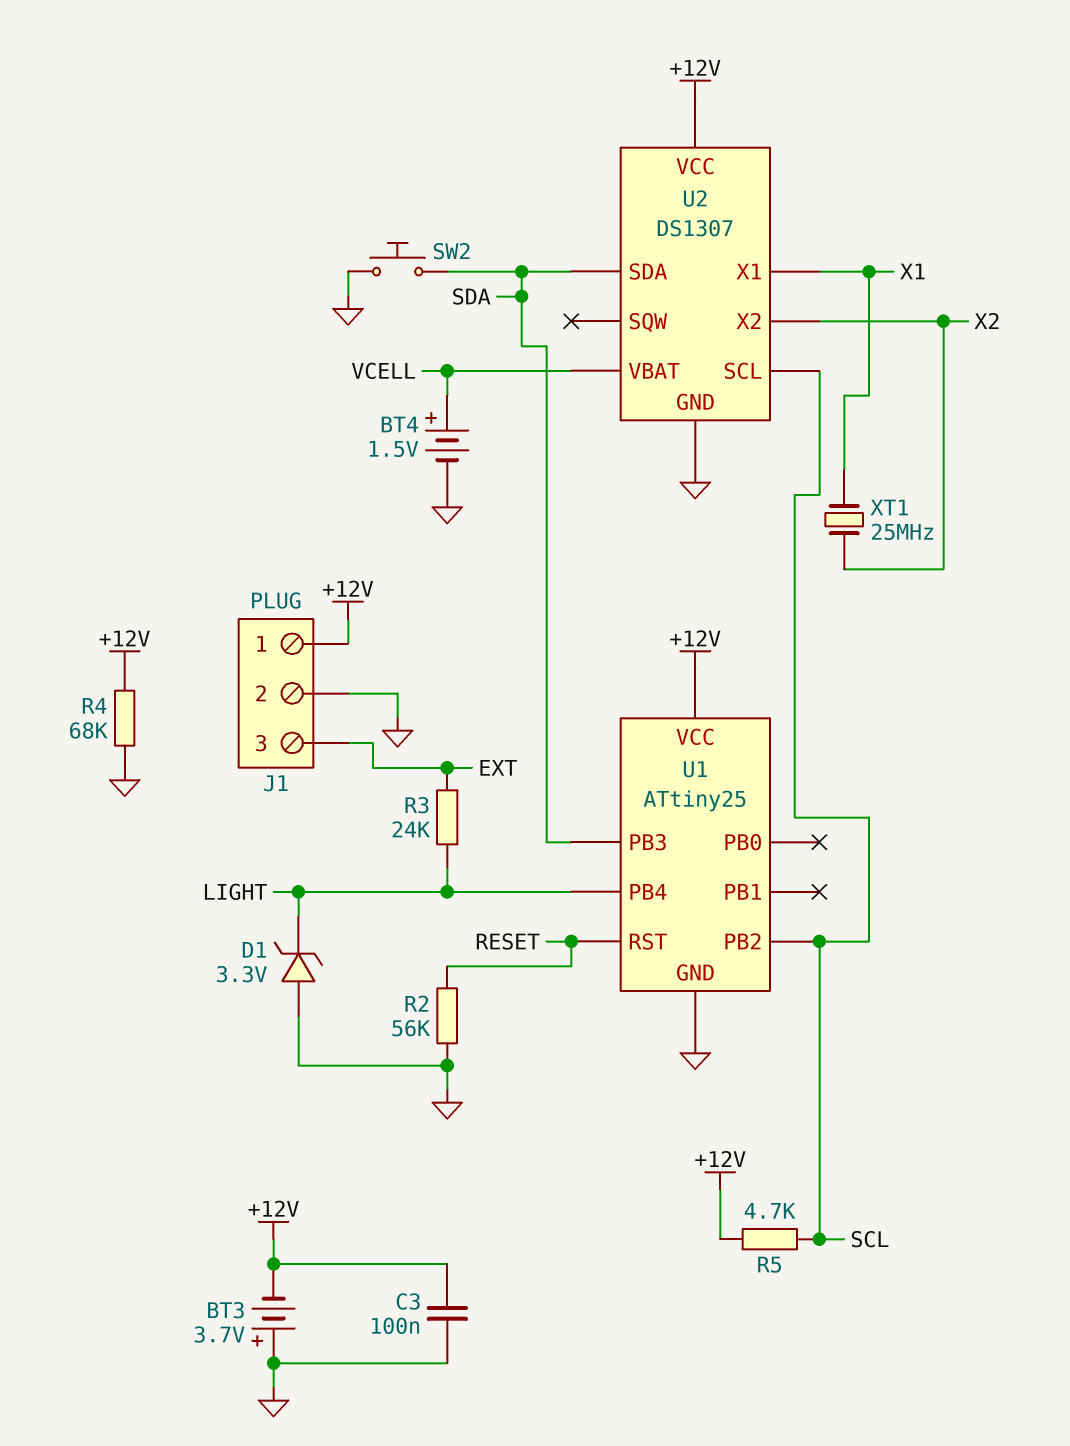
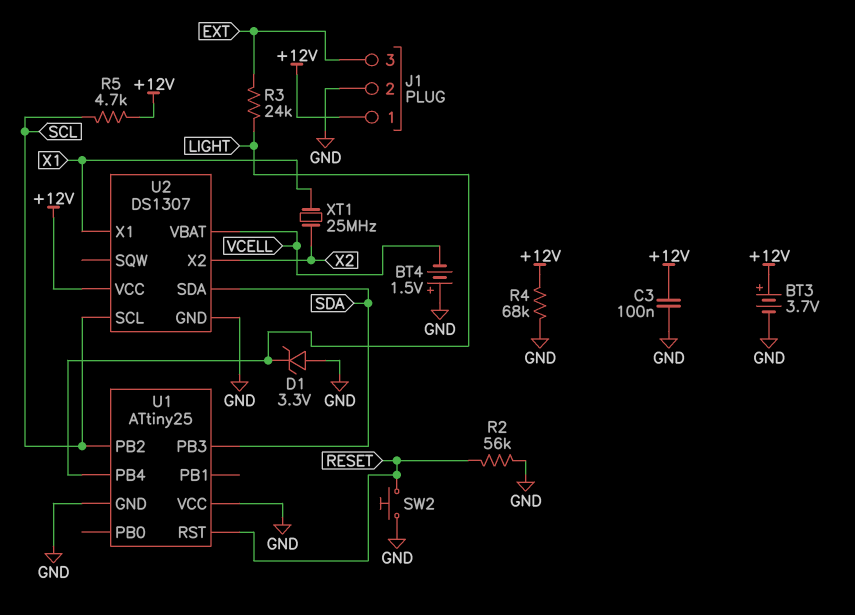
BT3: 3.7V (plus GND, minus +12V) -> 3.7V (plus +12V, minus GND)
BT4: 1.5V (plus VCELL, minus GND) -> 1.5V (plus GND, minus VCELL)
SW2: button (GND, SDA) -> button (GND, RESET)
U1 pin VCC: +12V -> GND

